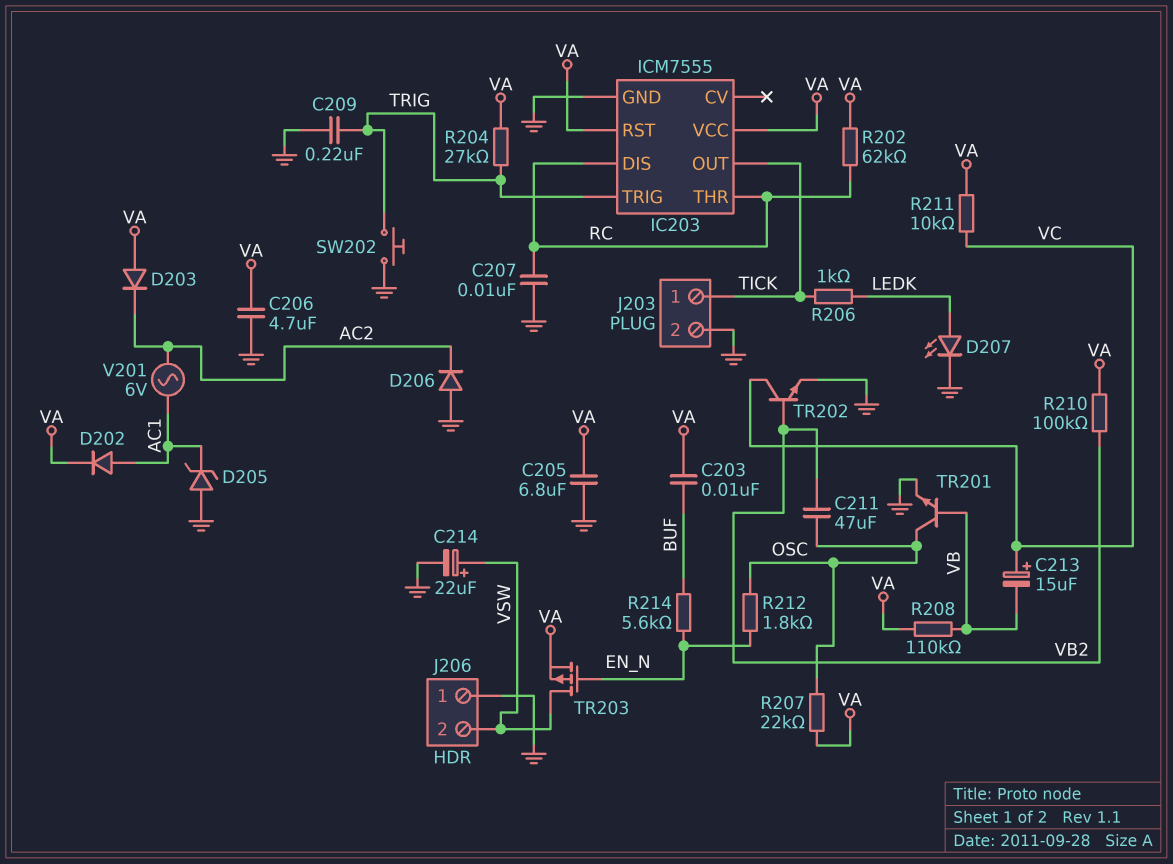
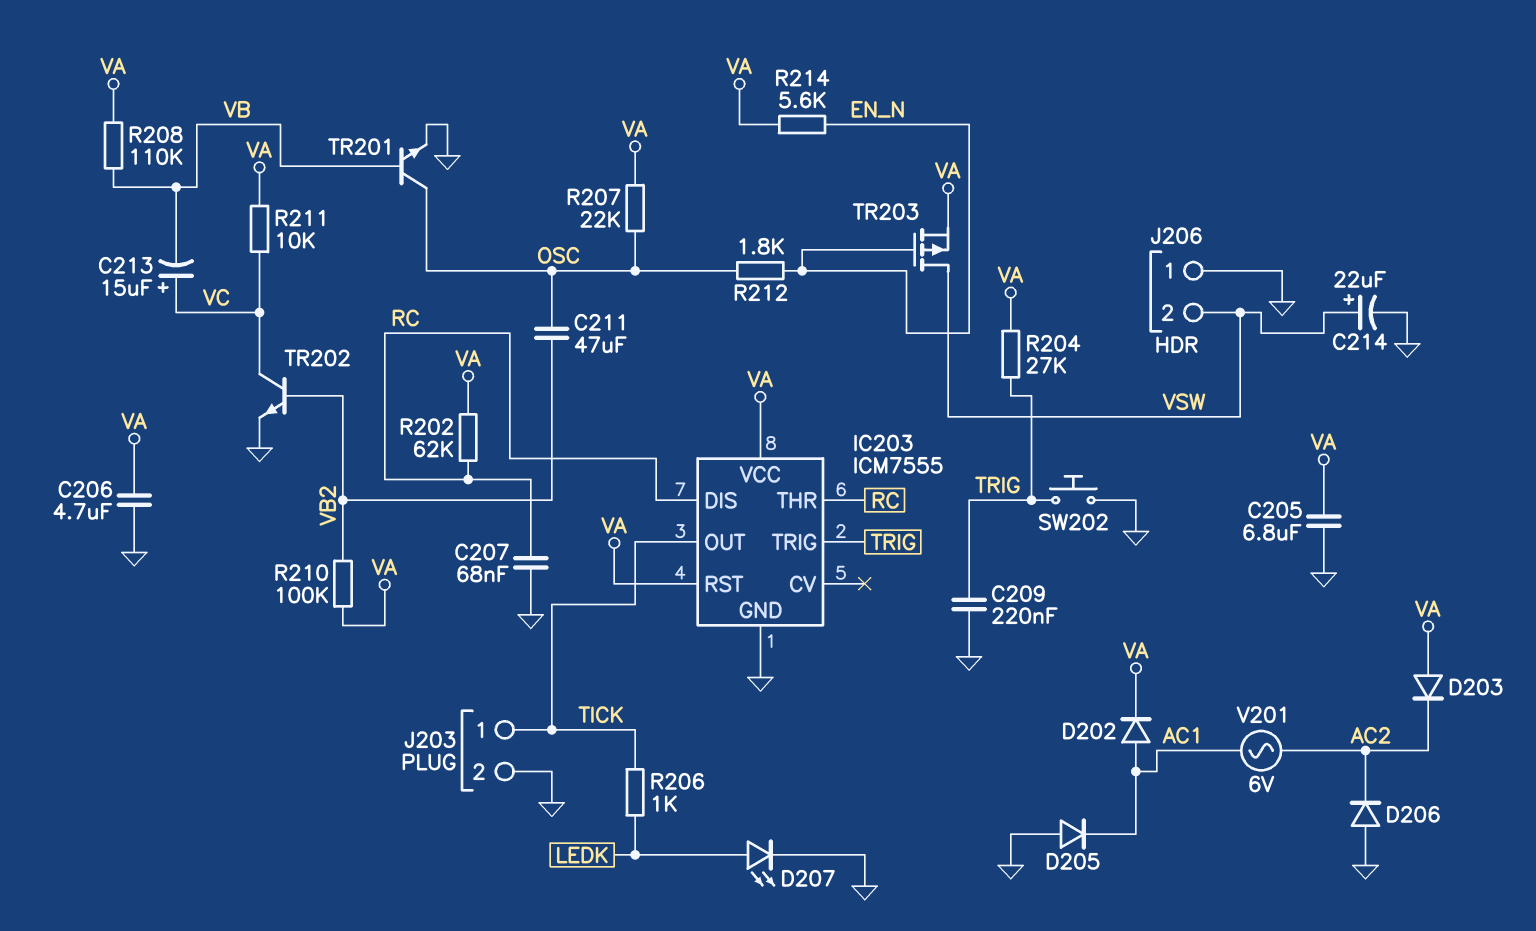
C203: 10nF (BUF, VA) -> none
C207: 10nF (GND, RC) -> 68nF (GND, RC)
D205: zener (A GND, K AC1) -> diode (A GND, K AC1)
R214: 5.6k (BUF, EN_N) -> 5.6k (EN_N, VA)

